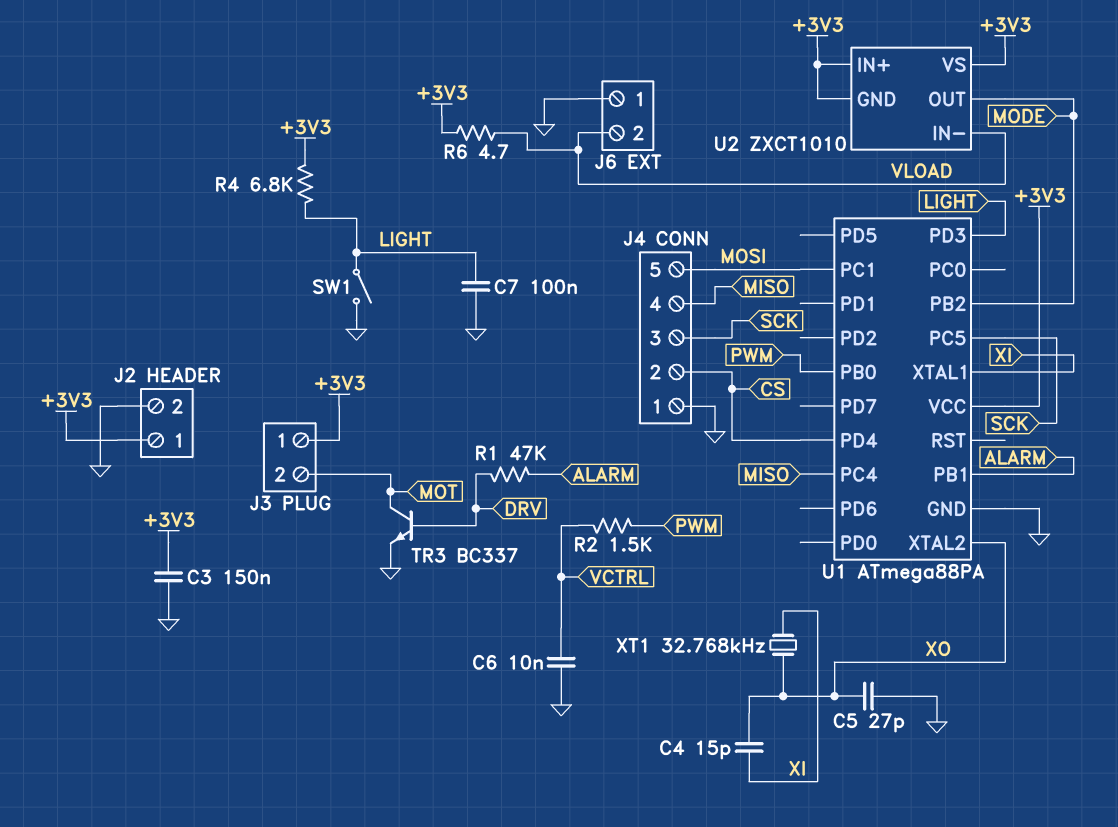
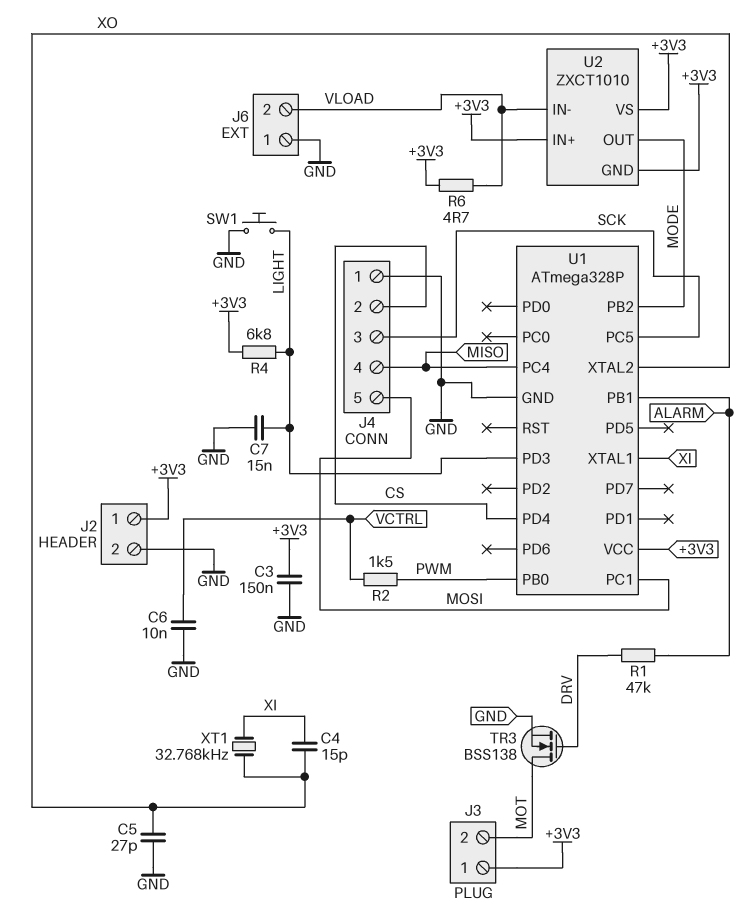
C7: 100nF (GND, LIGHT) -> 15nF (GND, LIGHT)
SW1: switch (GND, LIGHT) -> button (GND, LIGHT)
TR3: NPN BC337 (B DRV, C MOT, E GND) -> NMOS BSS138 (G DRV, D MOT, S GND)
U1: ATmega88PA -> ATmega328P

